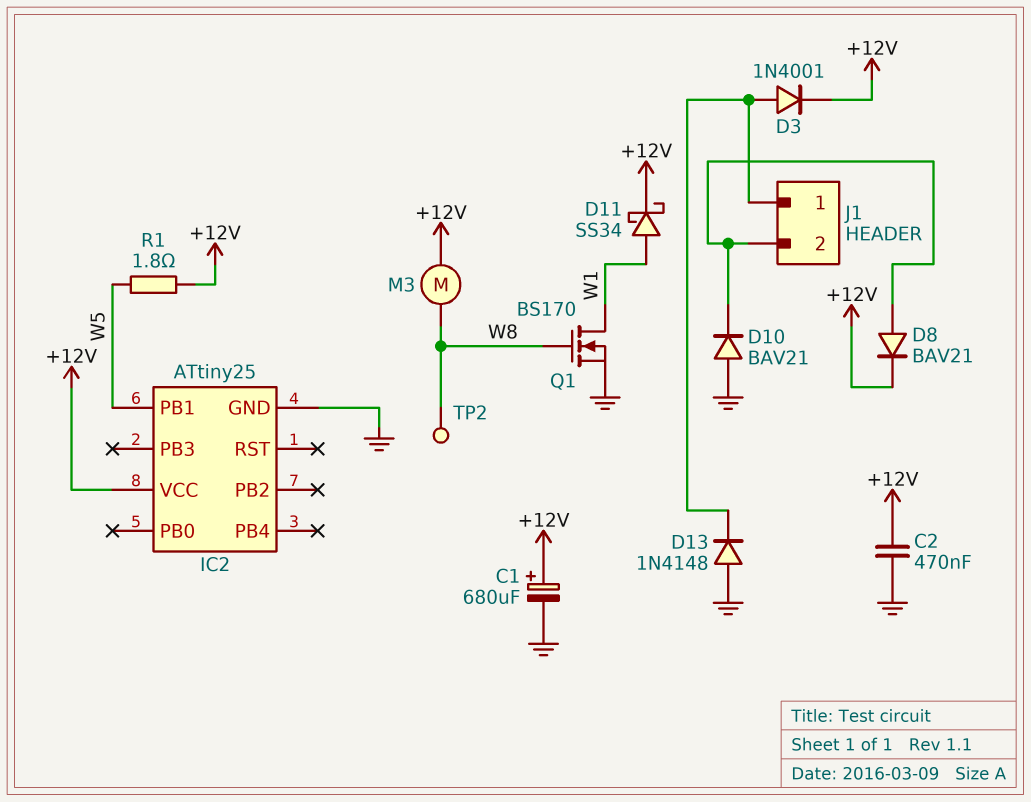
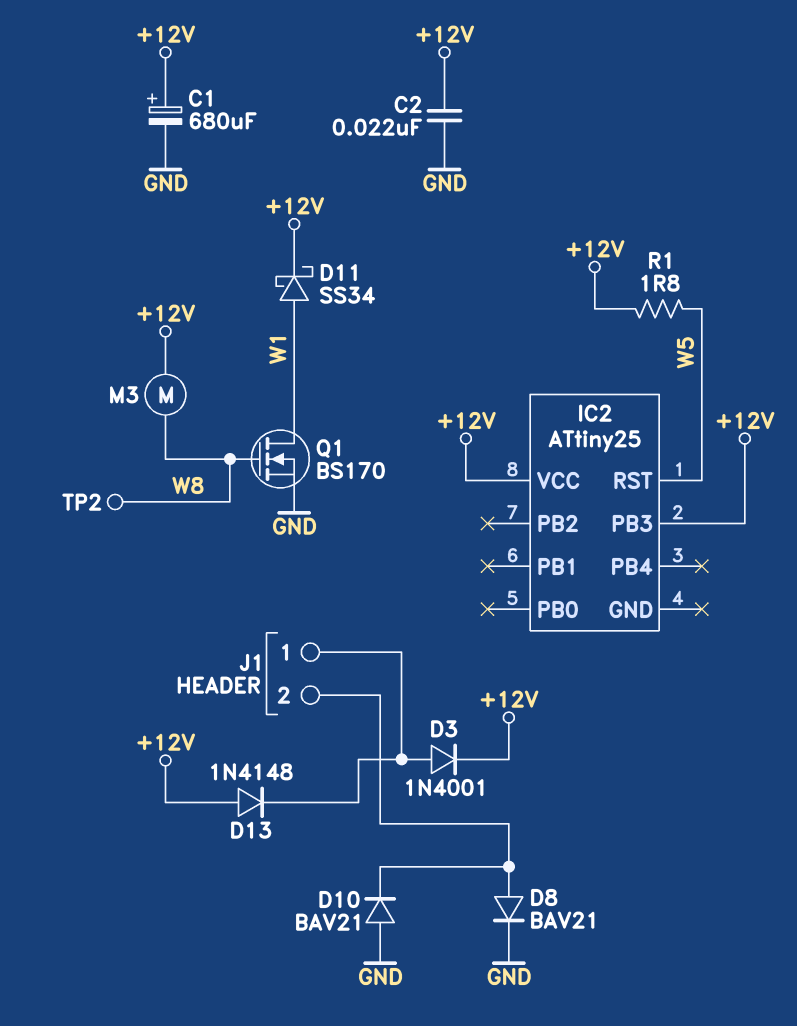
C2: 470nF (+12V, GND) -> 22nF (+12V, GND)
D8: diode BAV21 (A J1/2, K +12V) -> diode BAV21 (A J1/2, K GND)
D13: diode 1N4148 (A GND, K J1/1) -> diode 1N4148 (A +12V, K J1/1)
IC2 pin GND: GND -> none
IC2 pin PB1: W5 -> none
IC2 pin PB3: none -> +12V
IC2 pin RST: none -> W5

